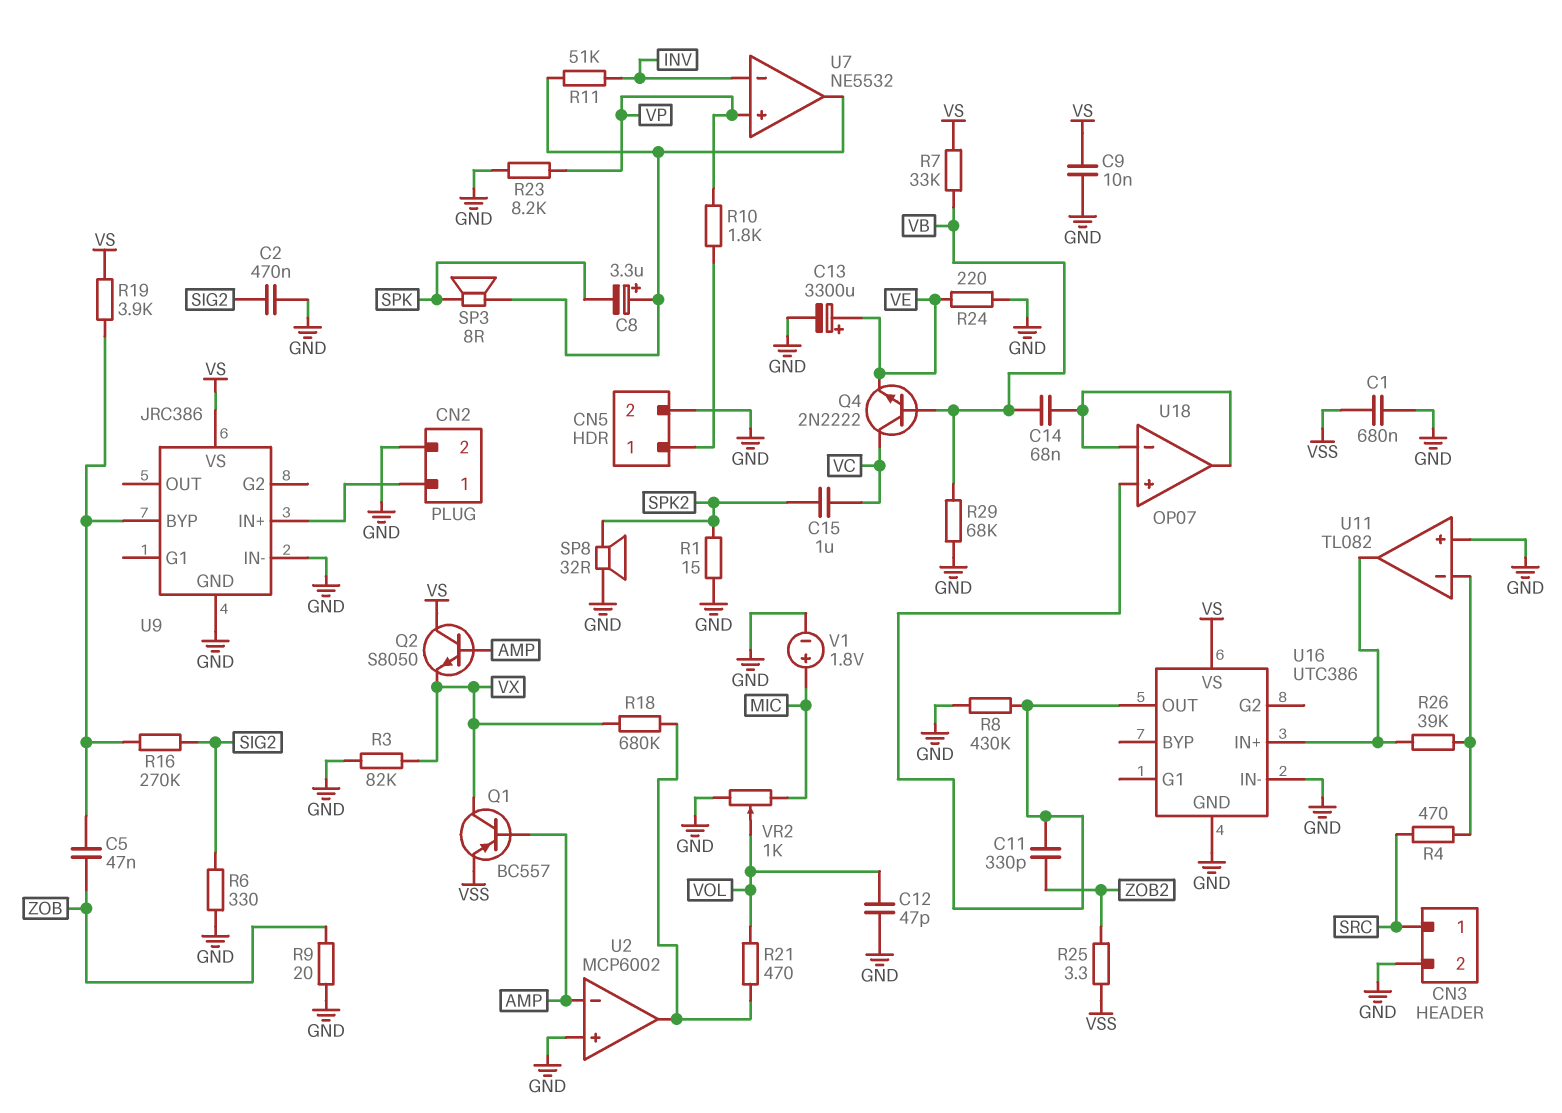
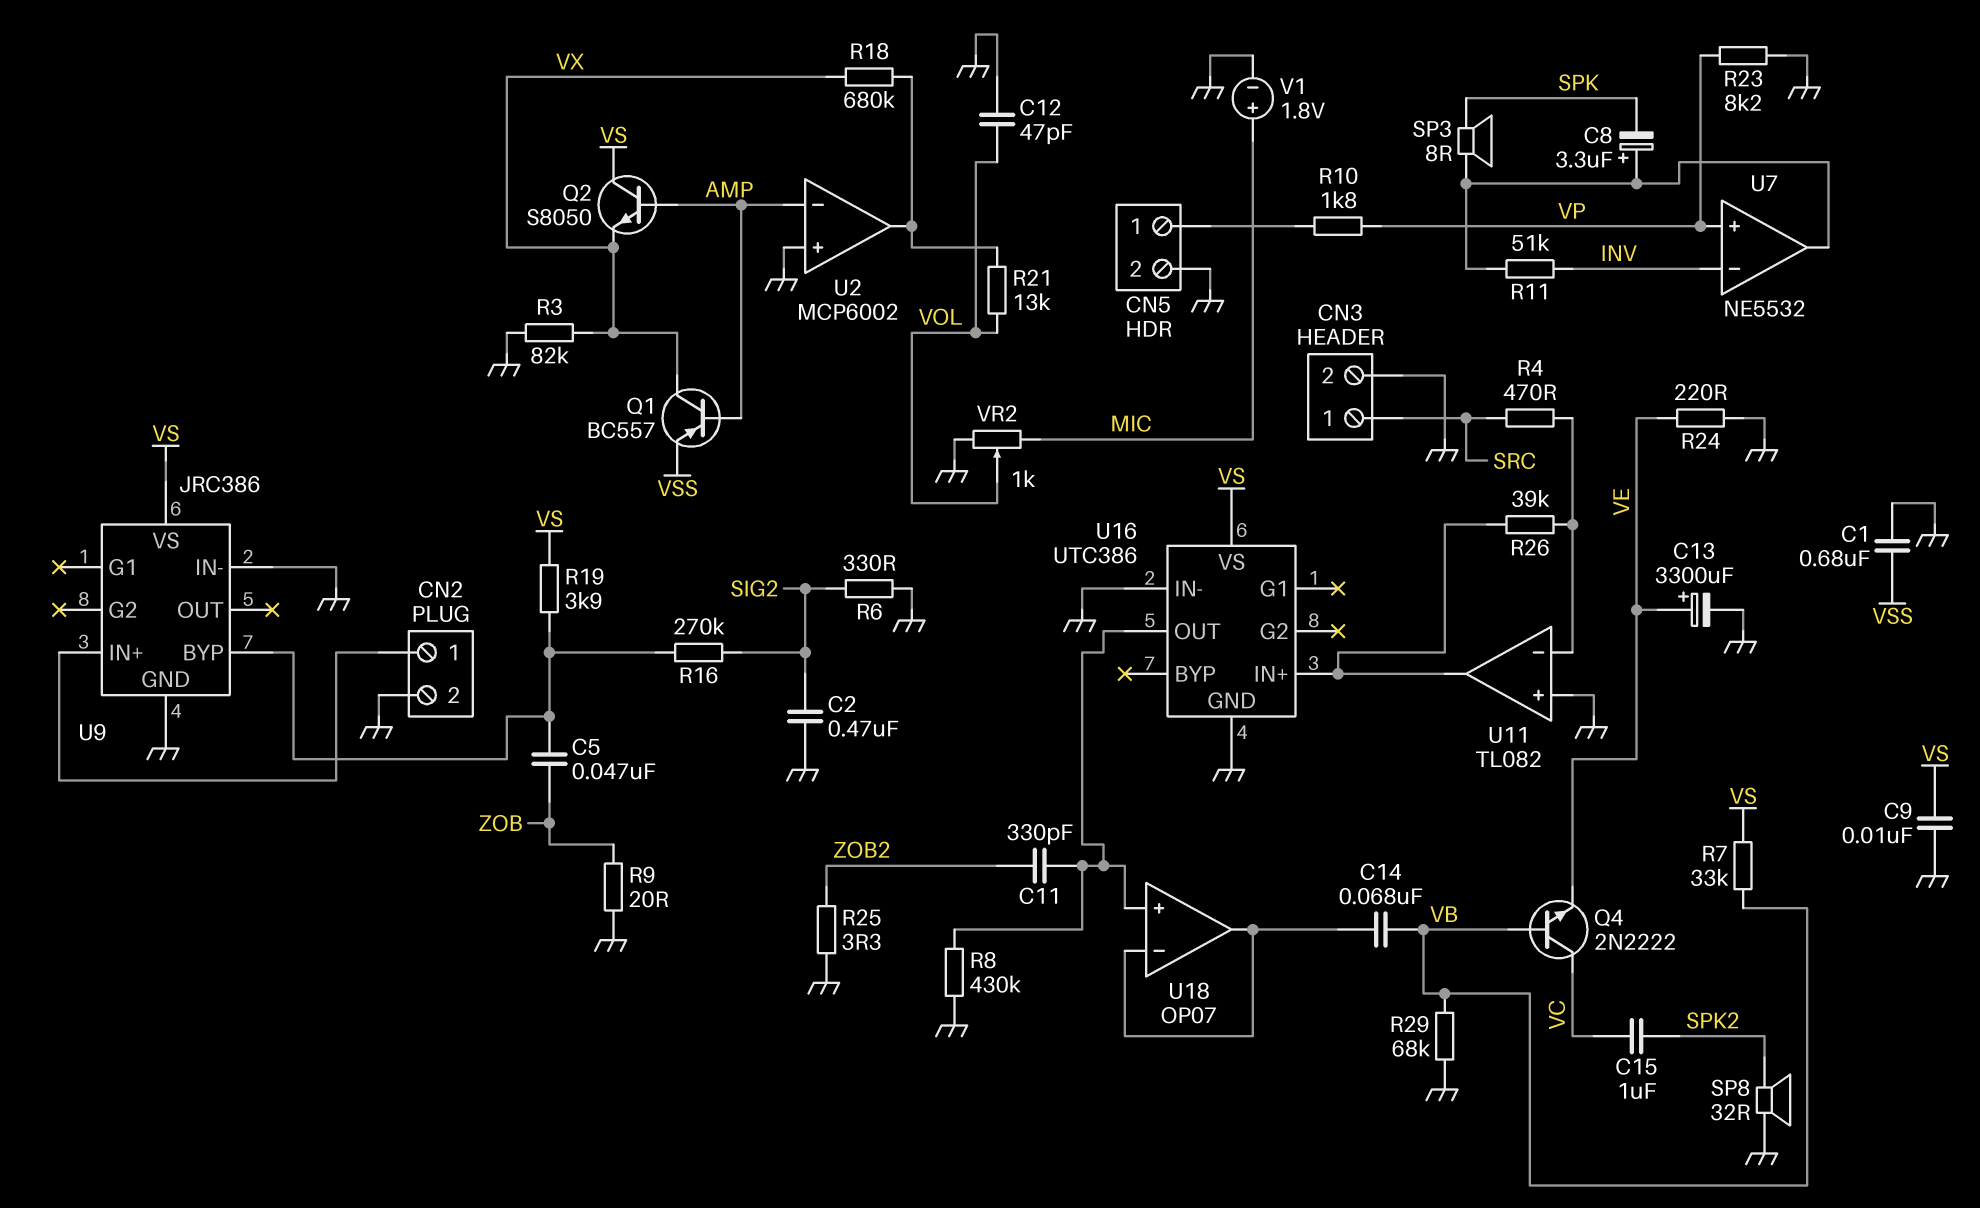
R1: 15 (GND, SPK2) -> none
R21: 470 (U2/out, VOL) -> 13k (U2/out, VOL)
R25: 3.3 (VSS, ZOB2) -> 3.3 (GND, ZOB2)

